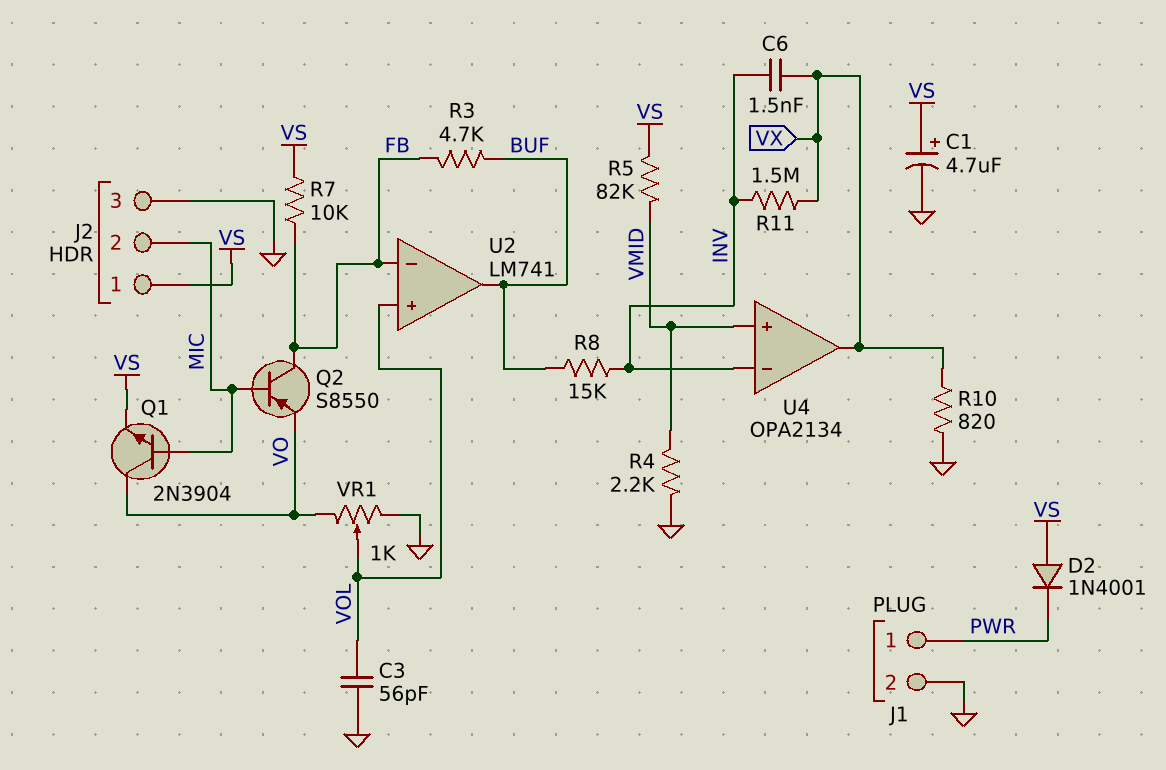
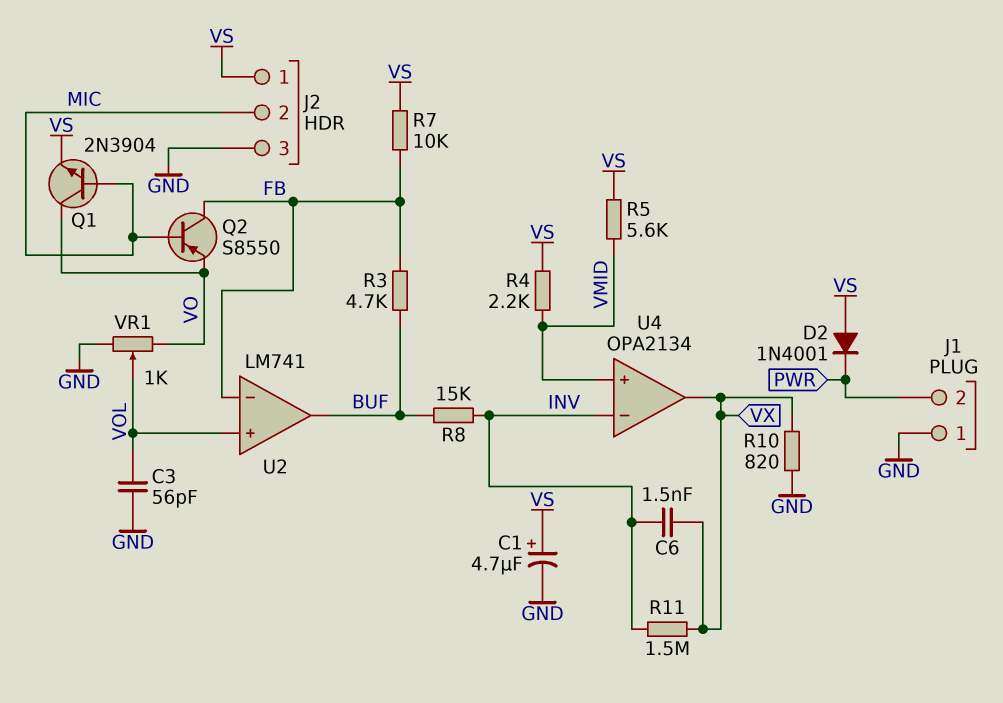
J1 pin 1: PWR -> GND
J1 pin 2: GND -> PWR
R4: 2.2k (GND, VMID) -> 2.2k (VMID, VS)
R5: 82k (VMID, VS) -> 5.6k (VMID, VS)

